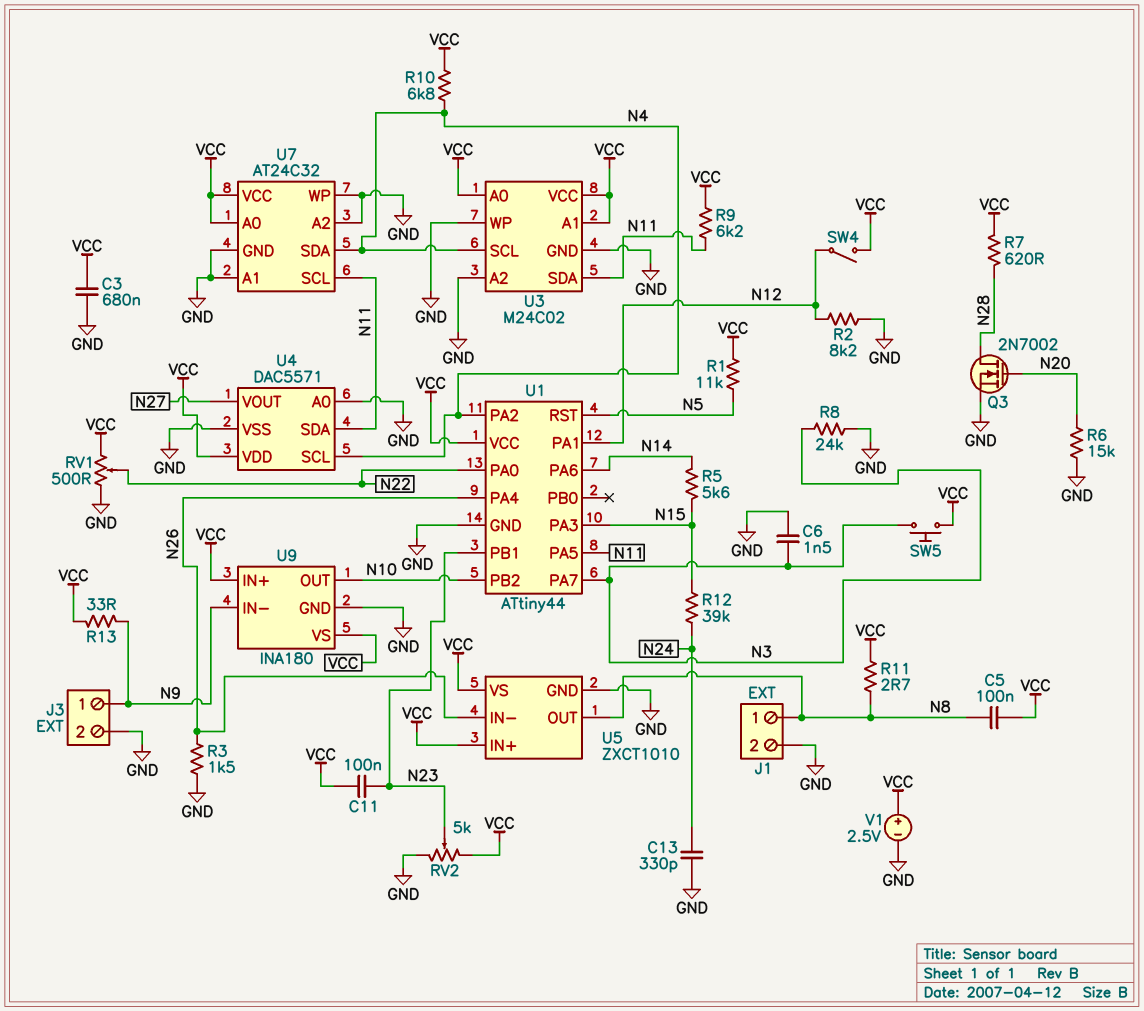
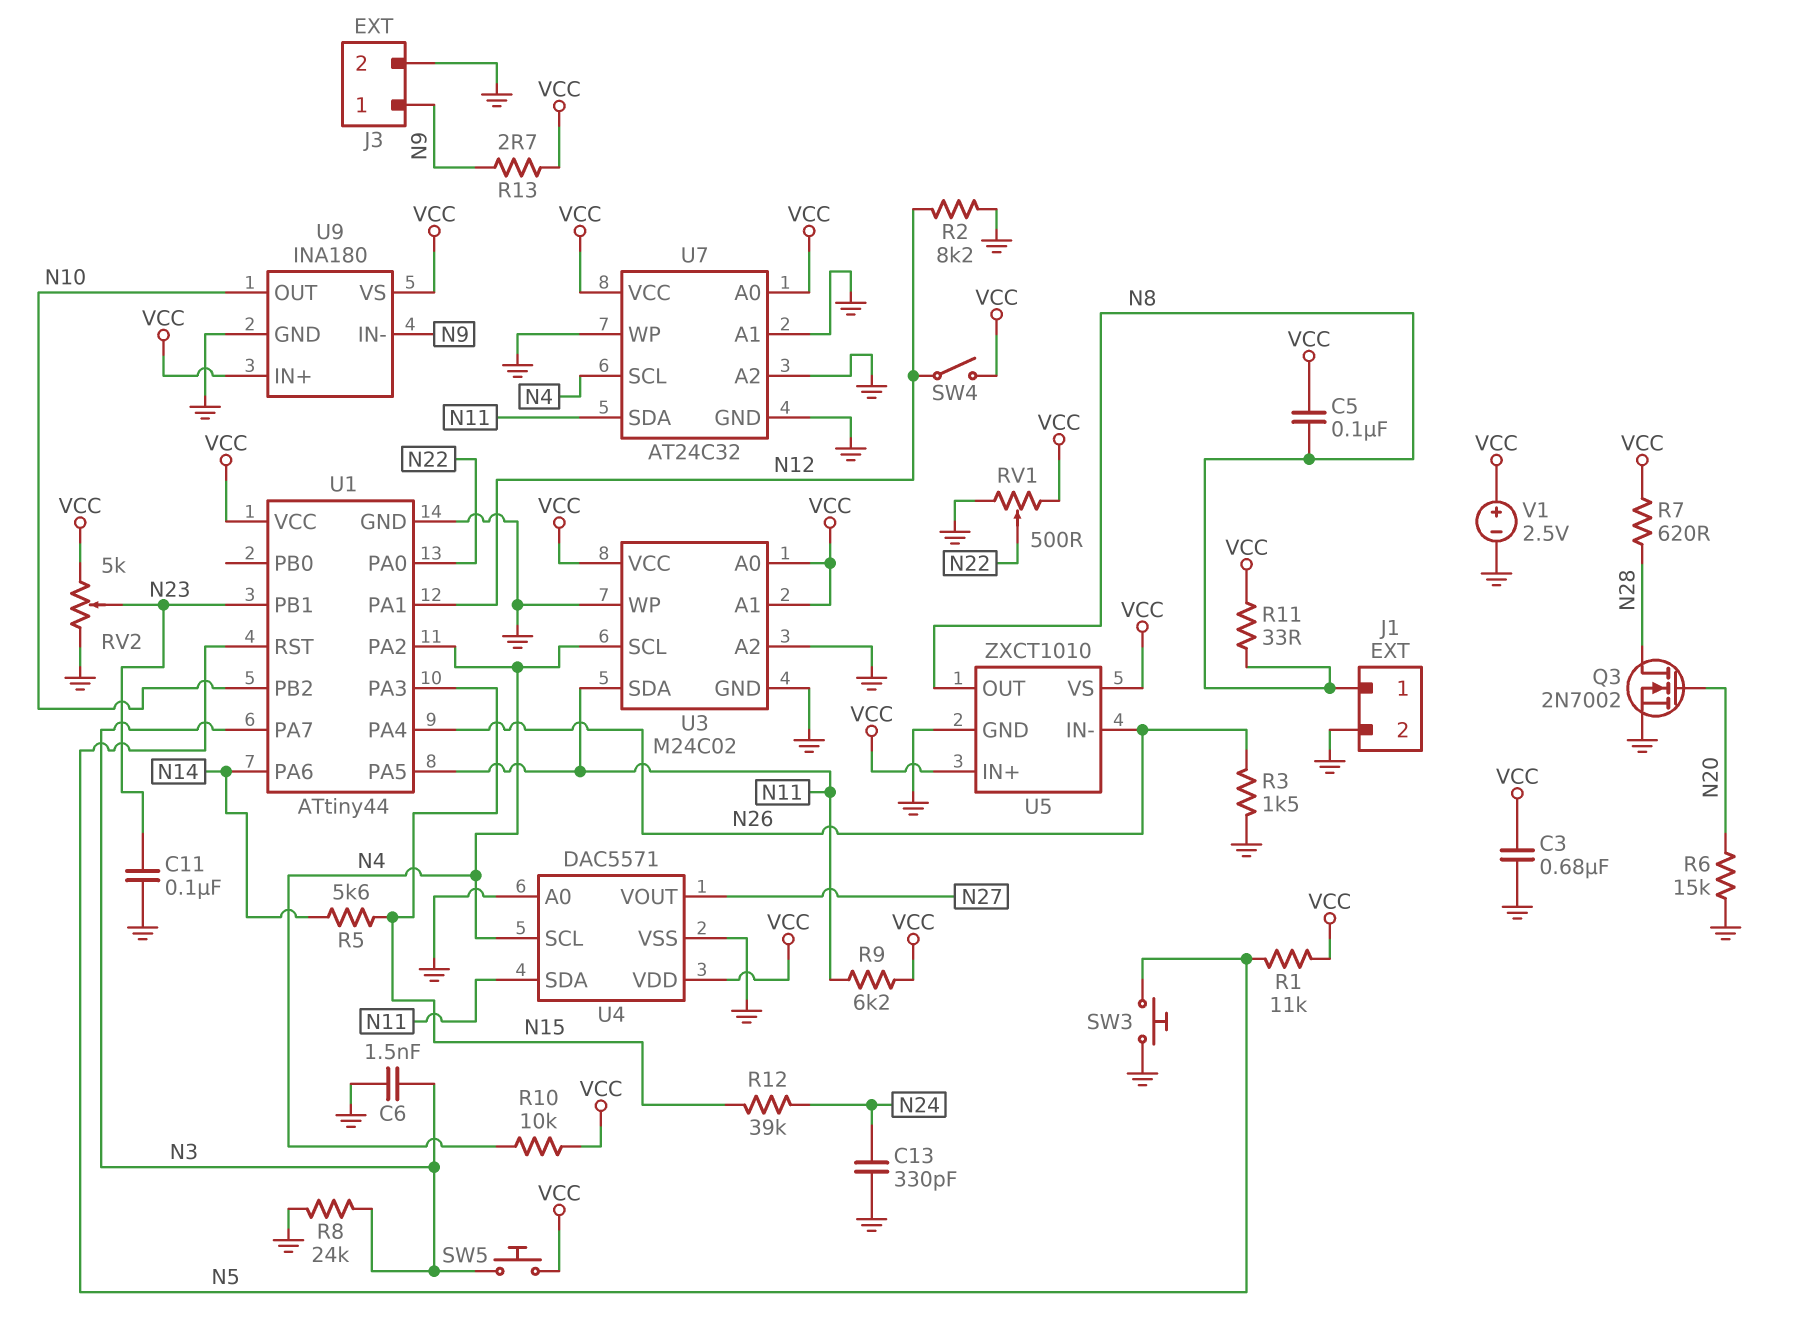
C11: 100nF (N23, VCC) -> 100nF (GND, N23)
R10: 6.8k (N4, VCC) -> 10k (N4, VCC)
R11: 2.7 (N8, VCC) -> 33 (N8, VCC)
R13: 33 (N9, VCC) -> 2.7 (N9, VCC)
SW3: none -> button (GND, N5)
U7 pin SCL: N11 -> N4
U7 pin SDA: N4 -> N11

